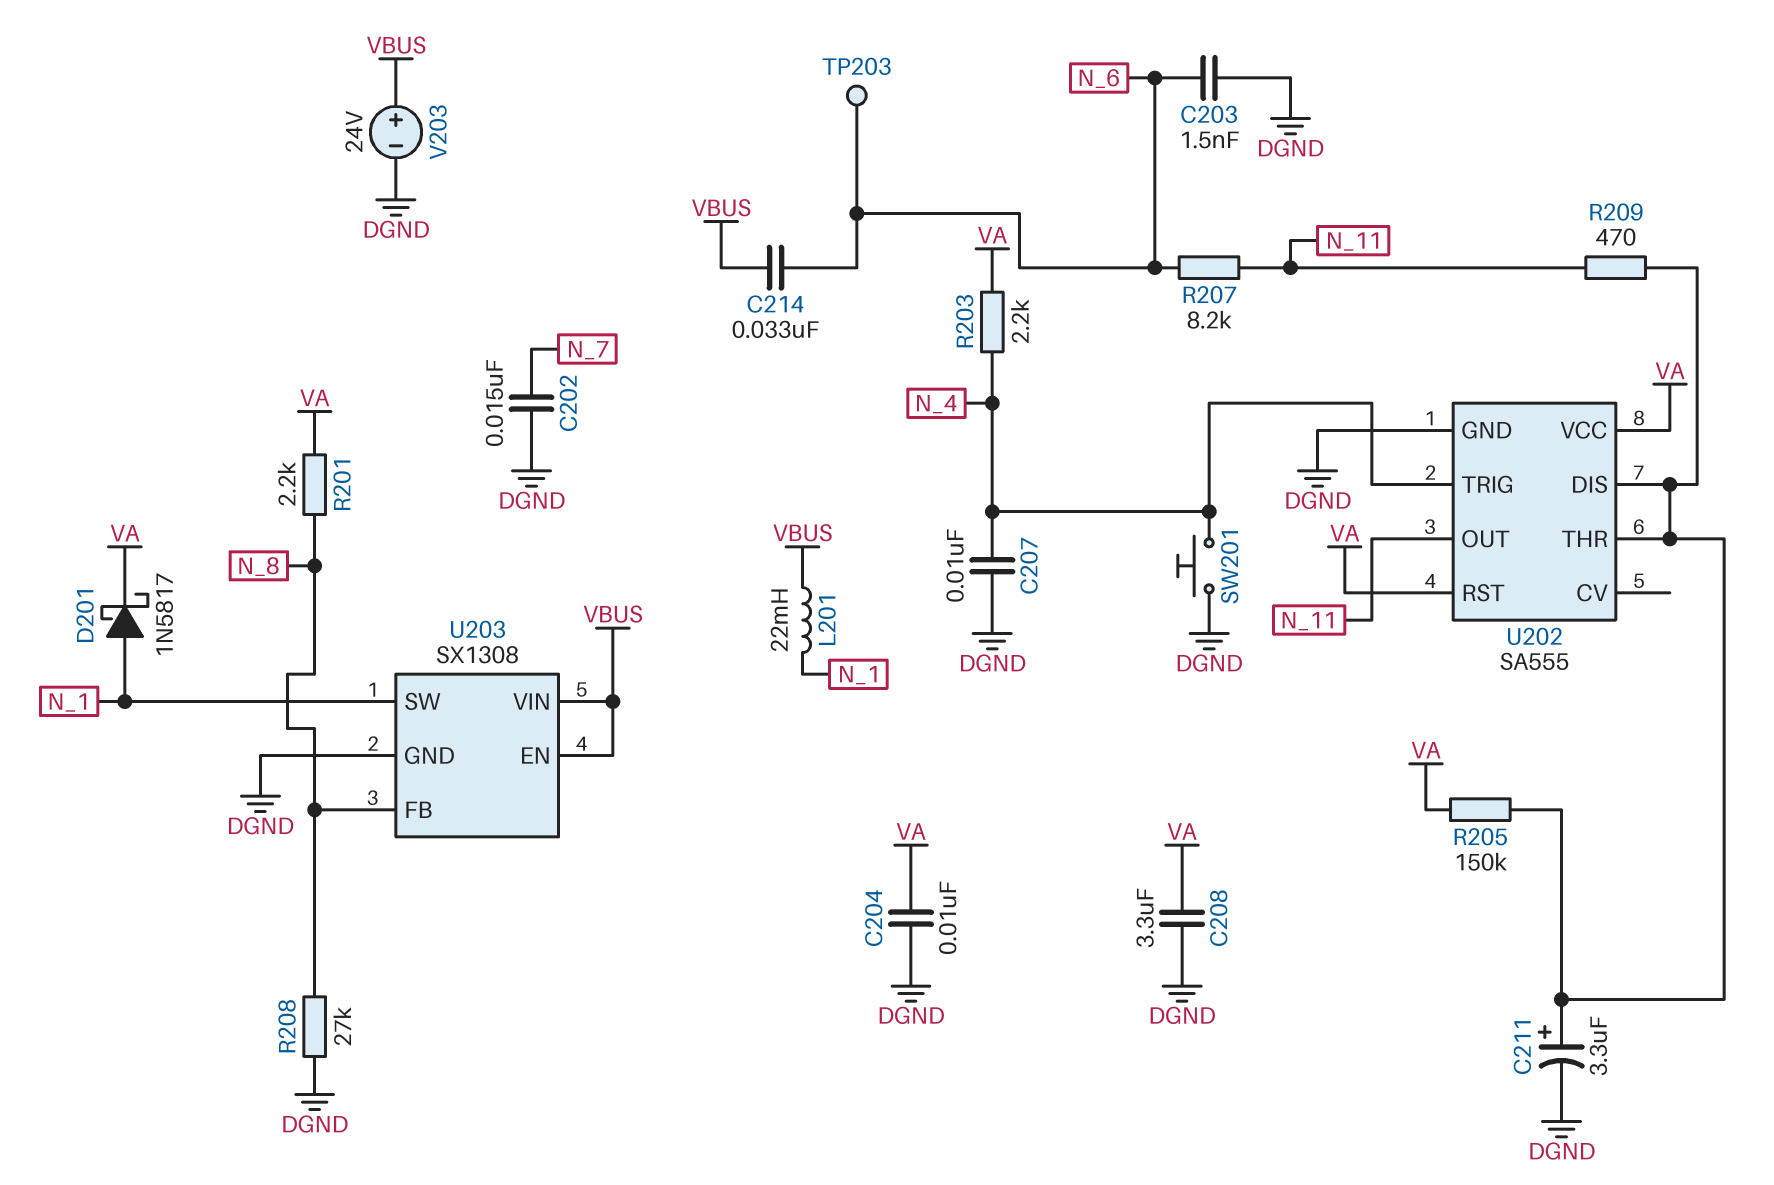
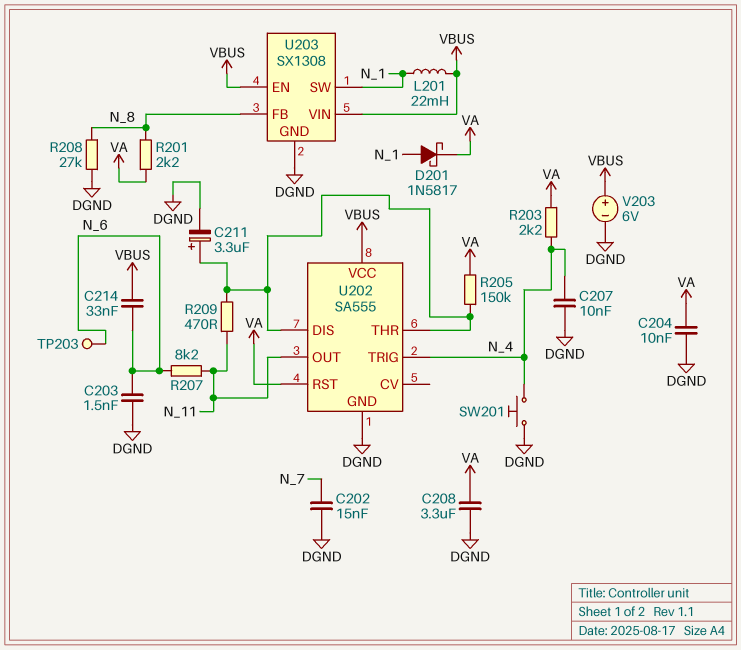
U202 pin VCC: VA -> VBUS
V203: 24V (plus VBUS, minus DGND) -> 6V (plus VBUS, minus DGND)

